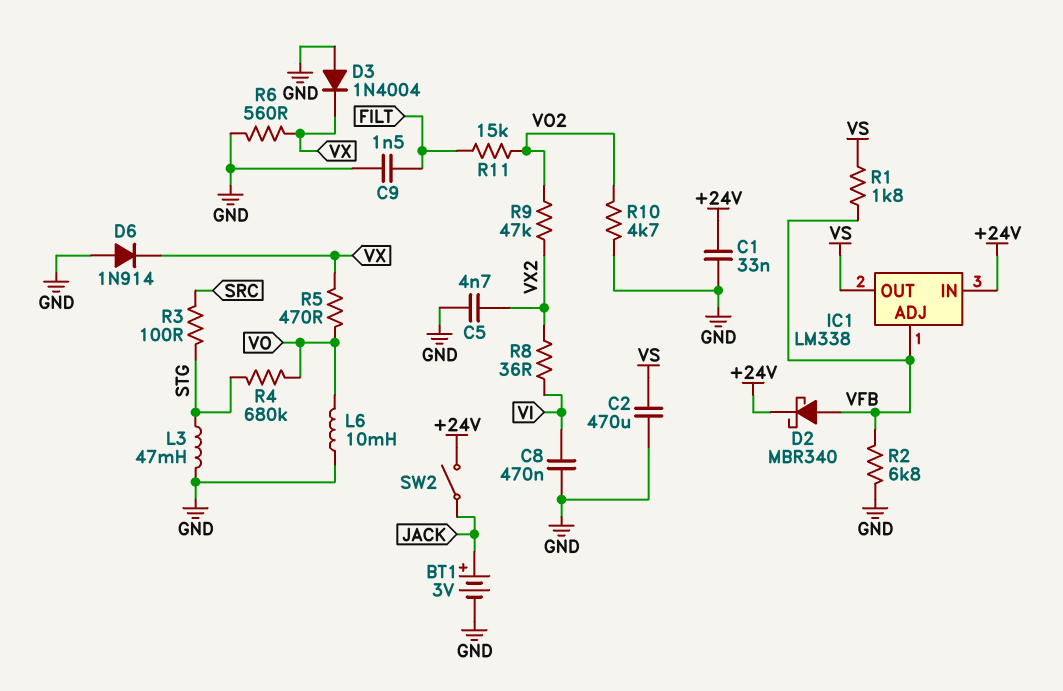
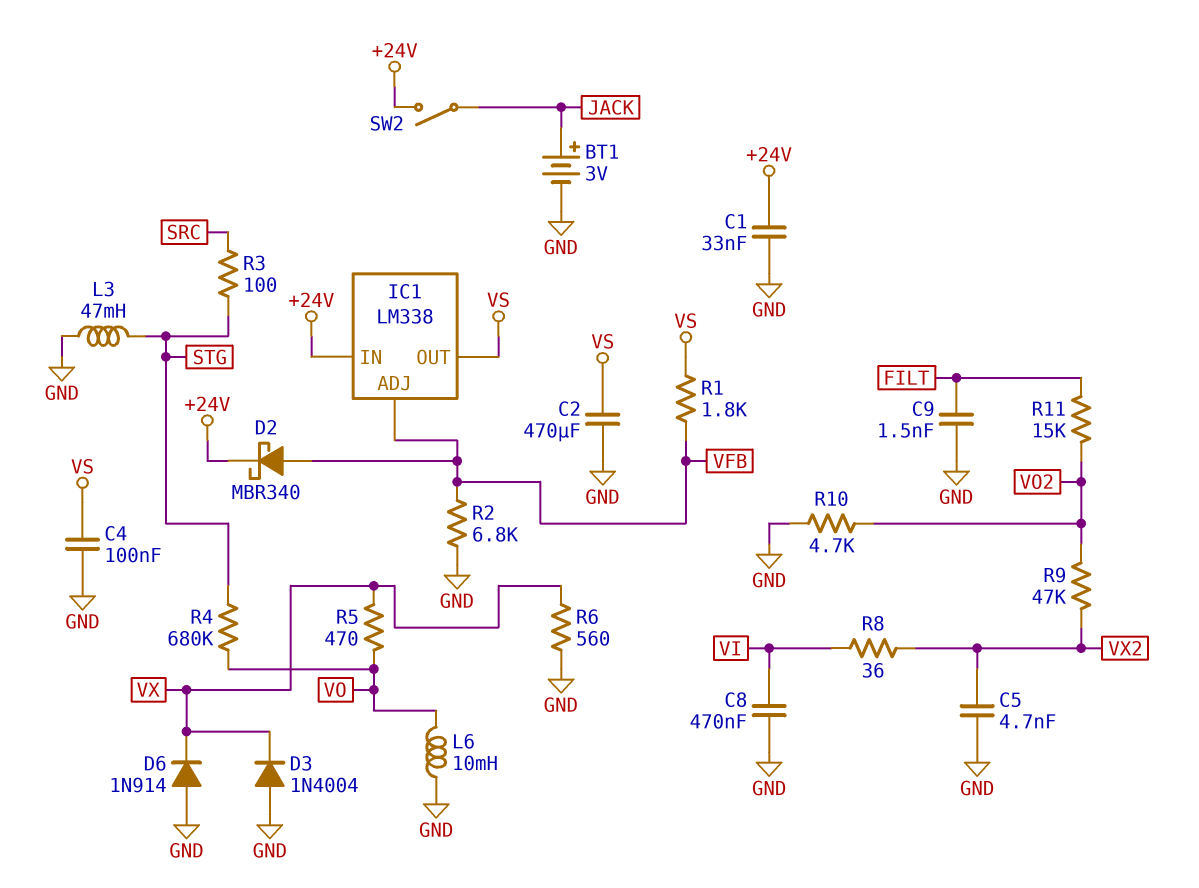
C4: none -> 100nF (GND, VS)

